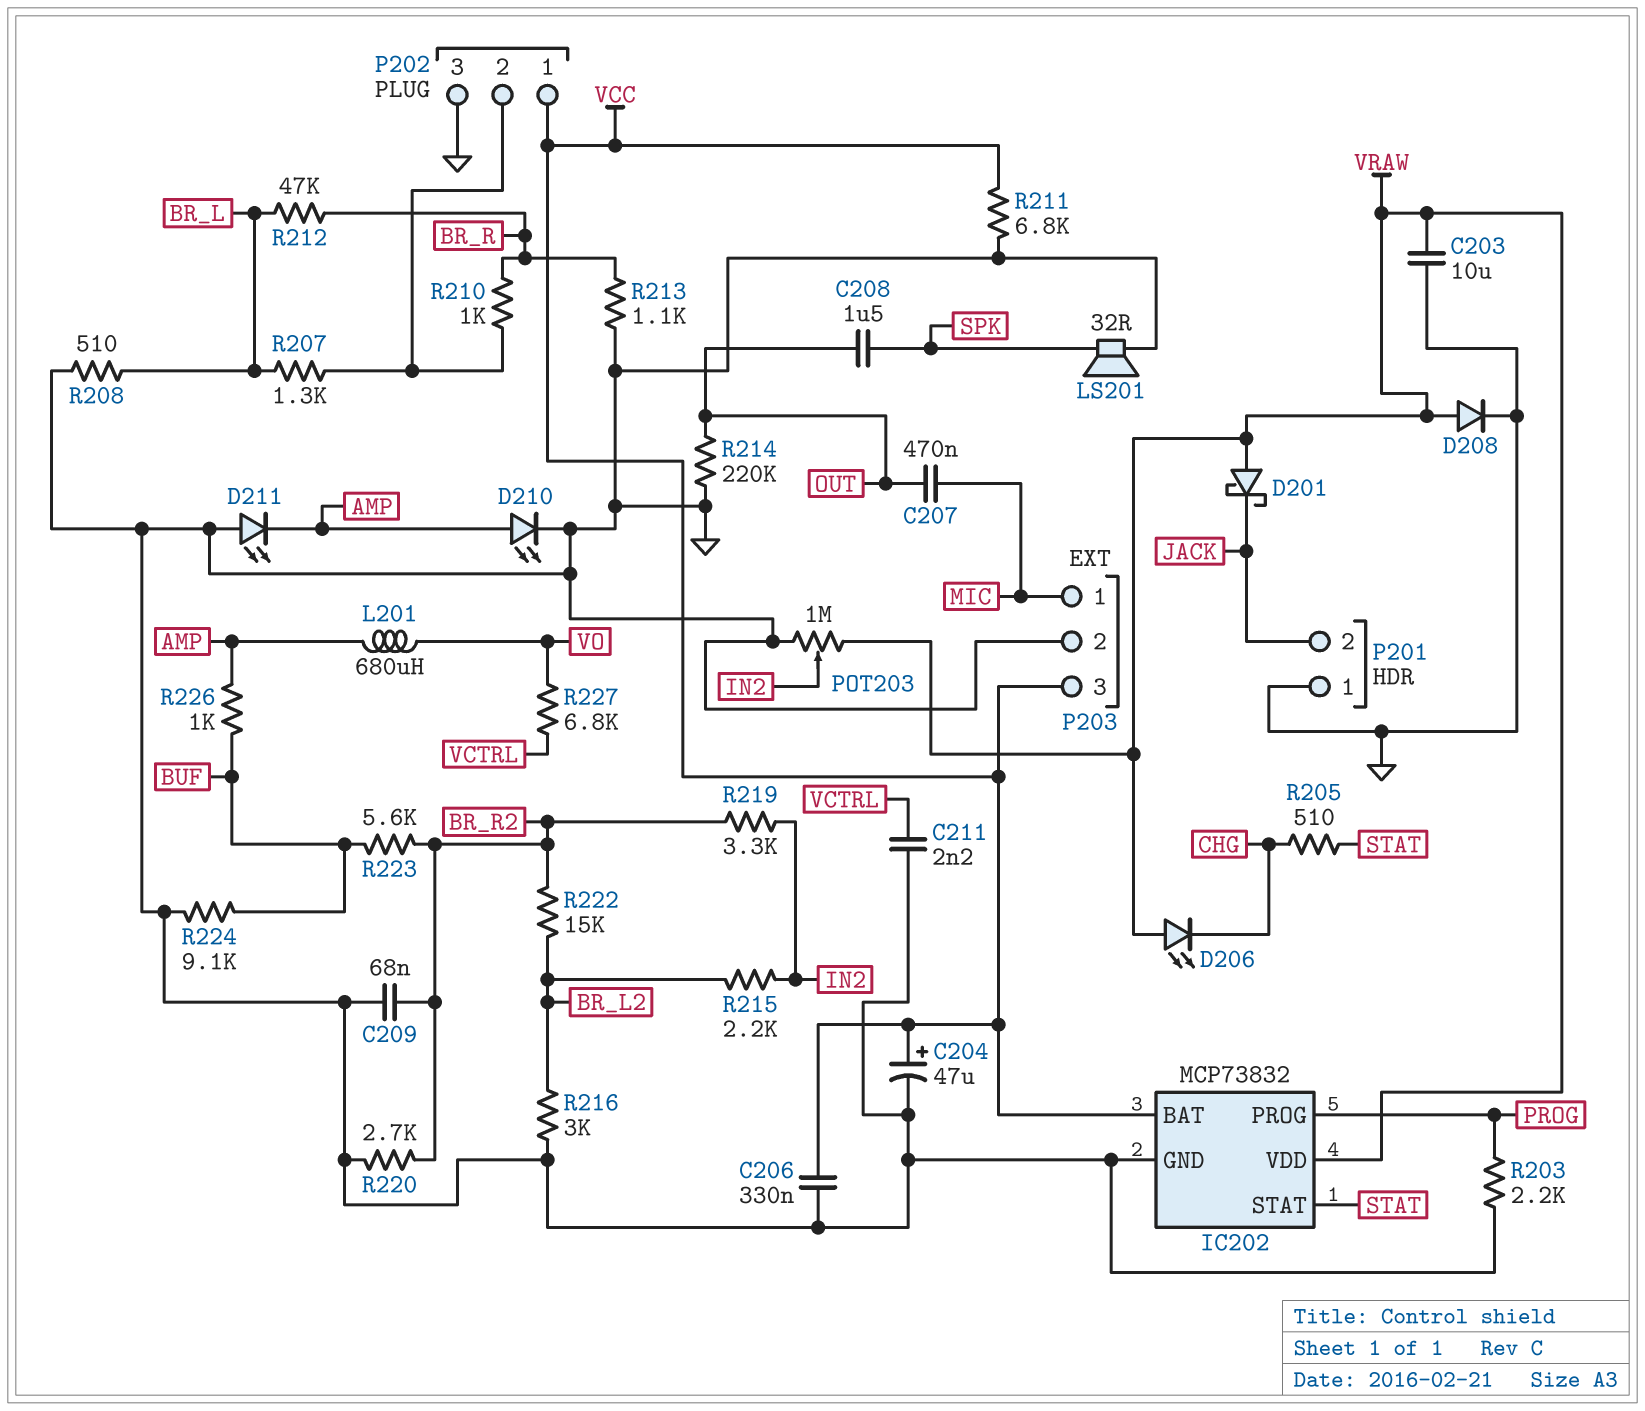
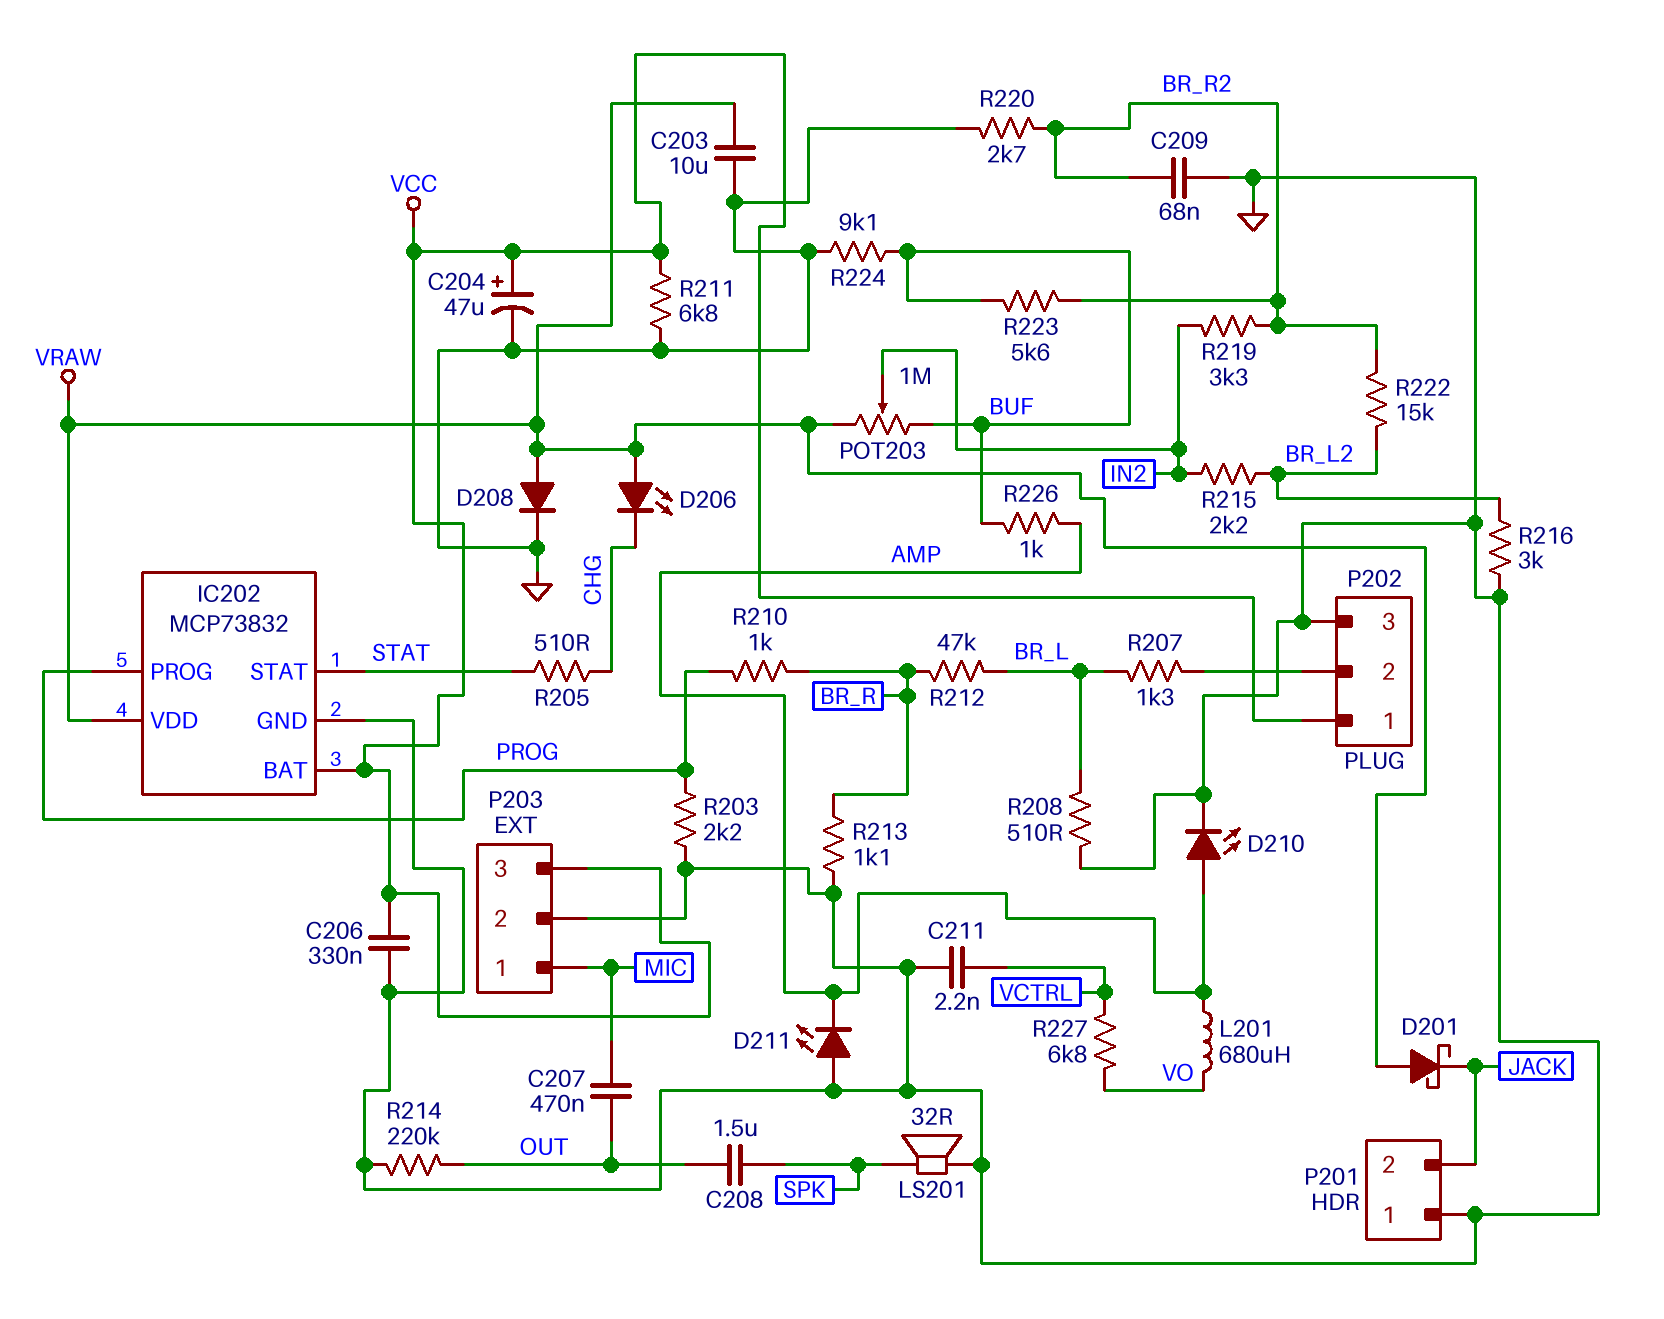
POT203: 1M (GND, VRAW, wiper IN2) -> 1M (BUF, VRAW, wiper IN2)
R210: 1k (BR_R, P202/2) -> 1k (BR_R, PROG)

